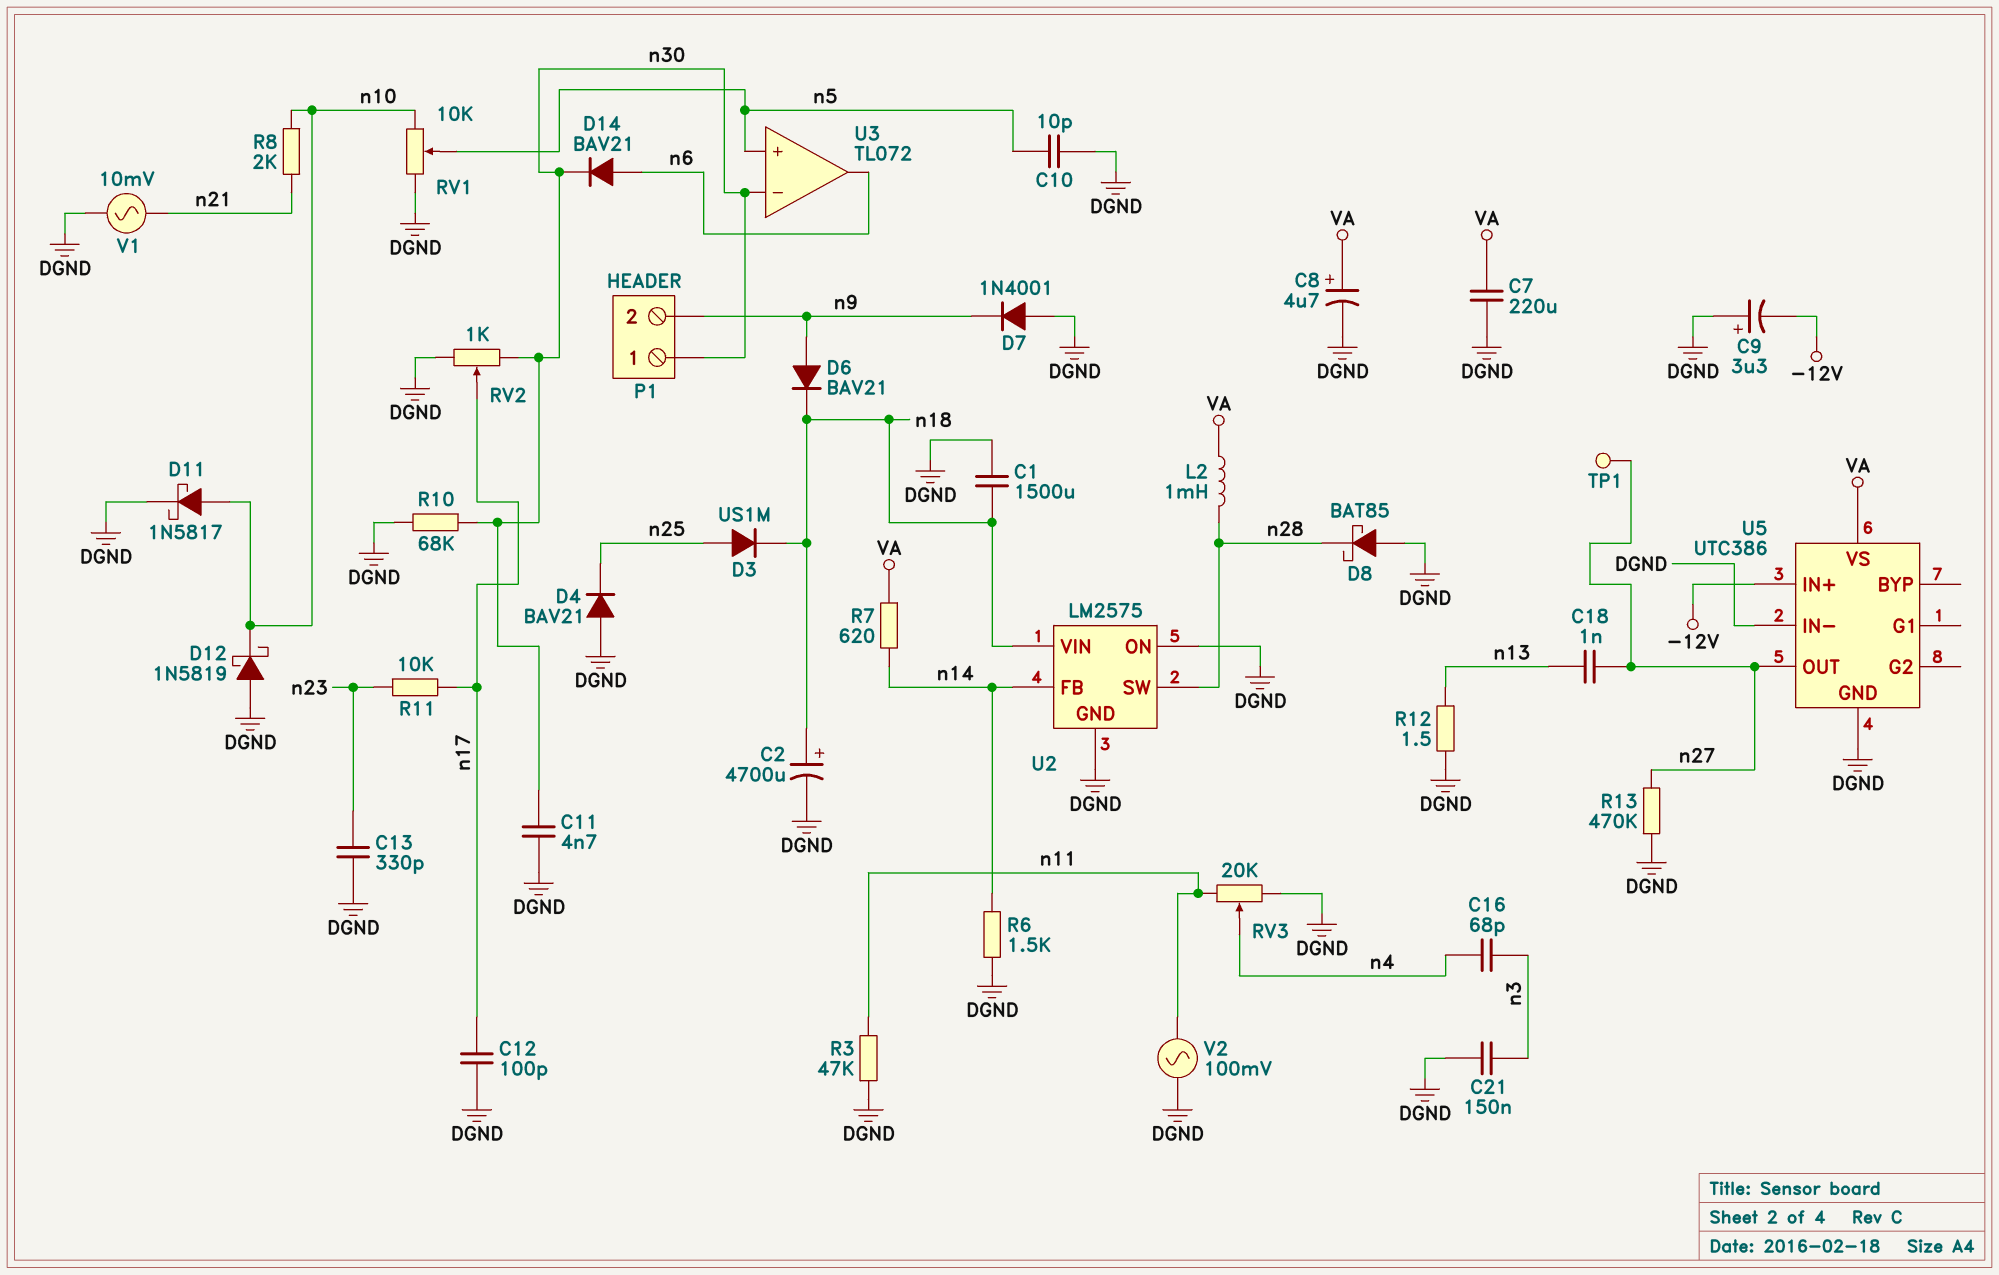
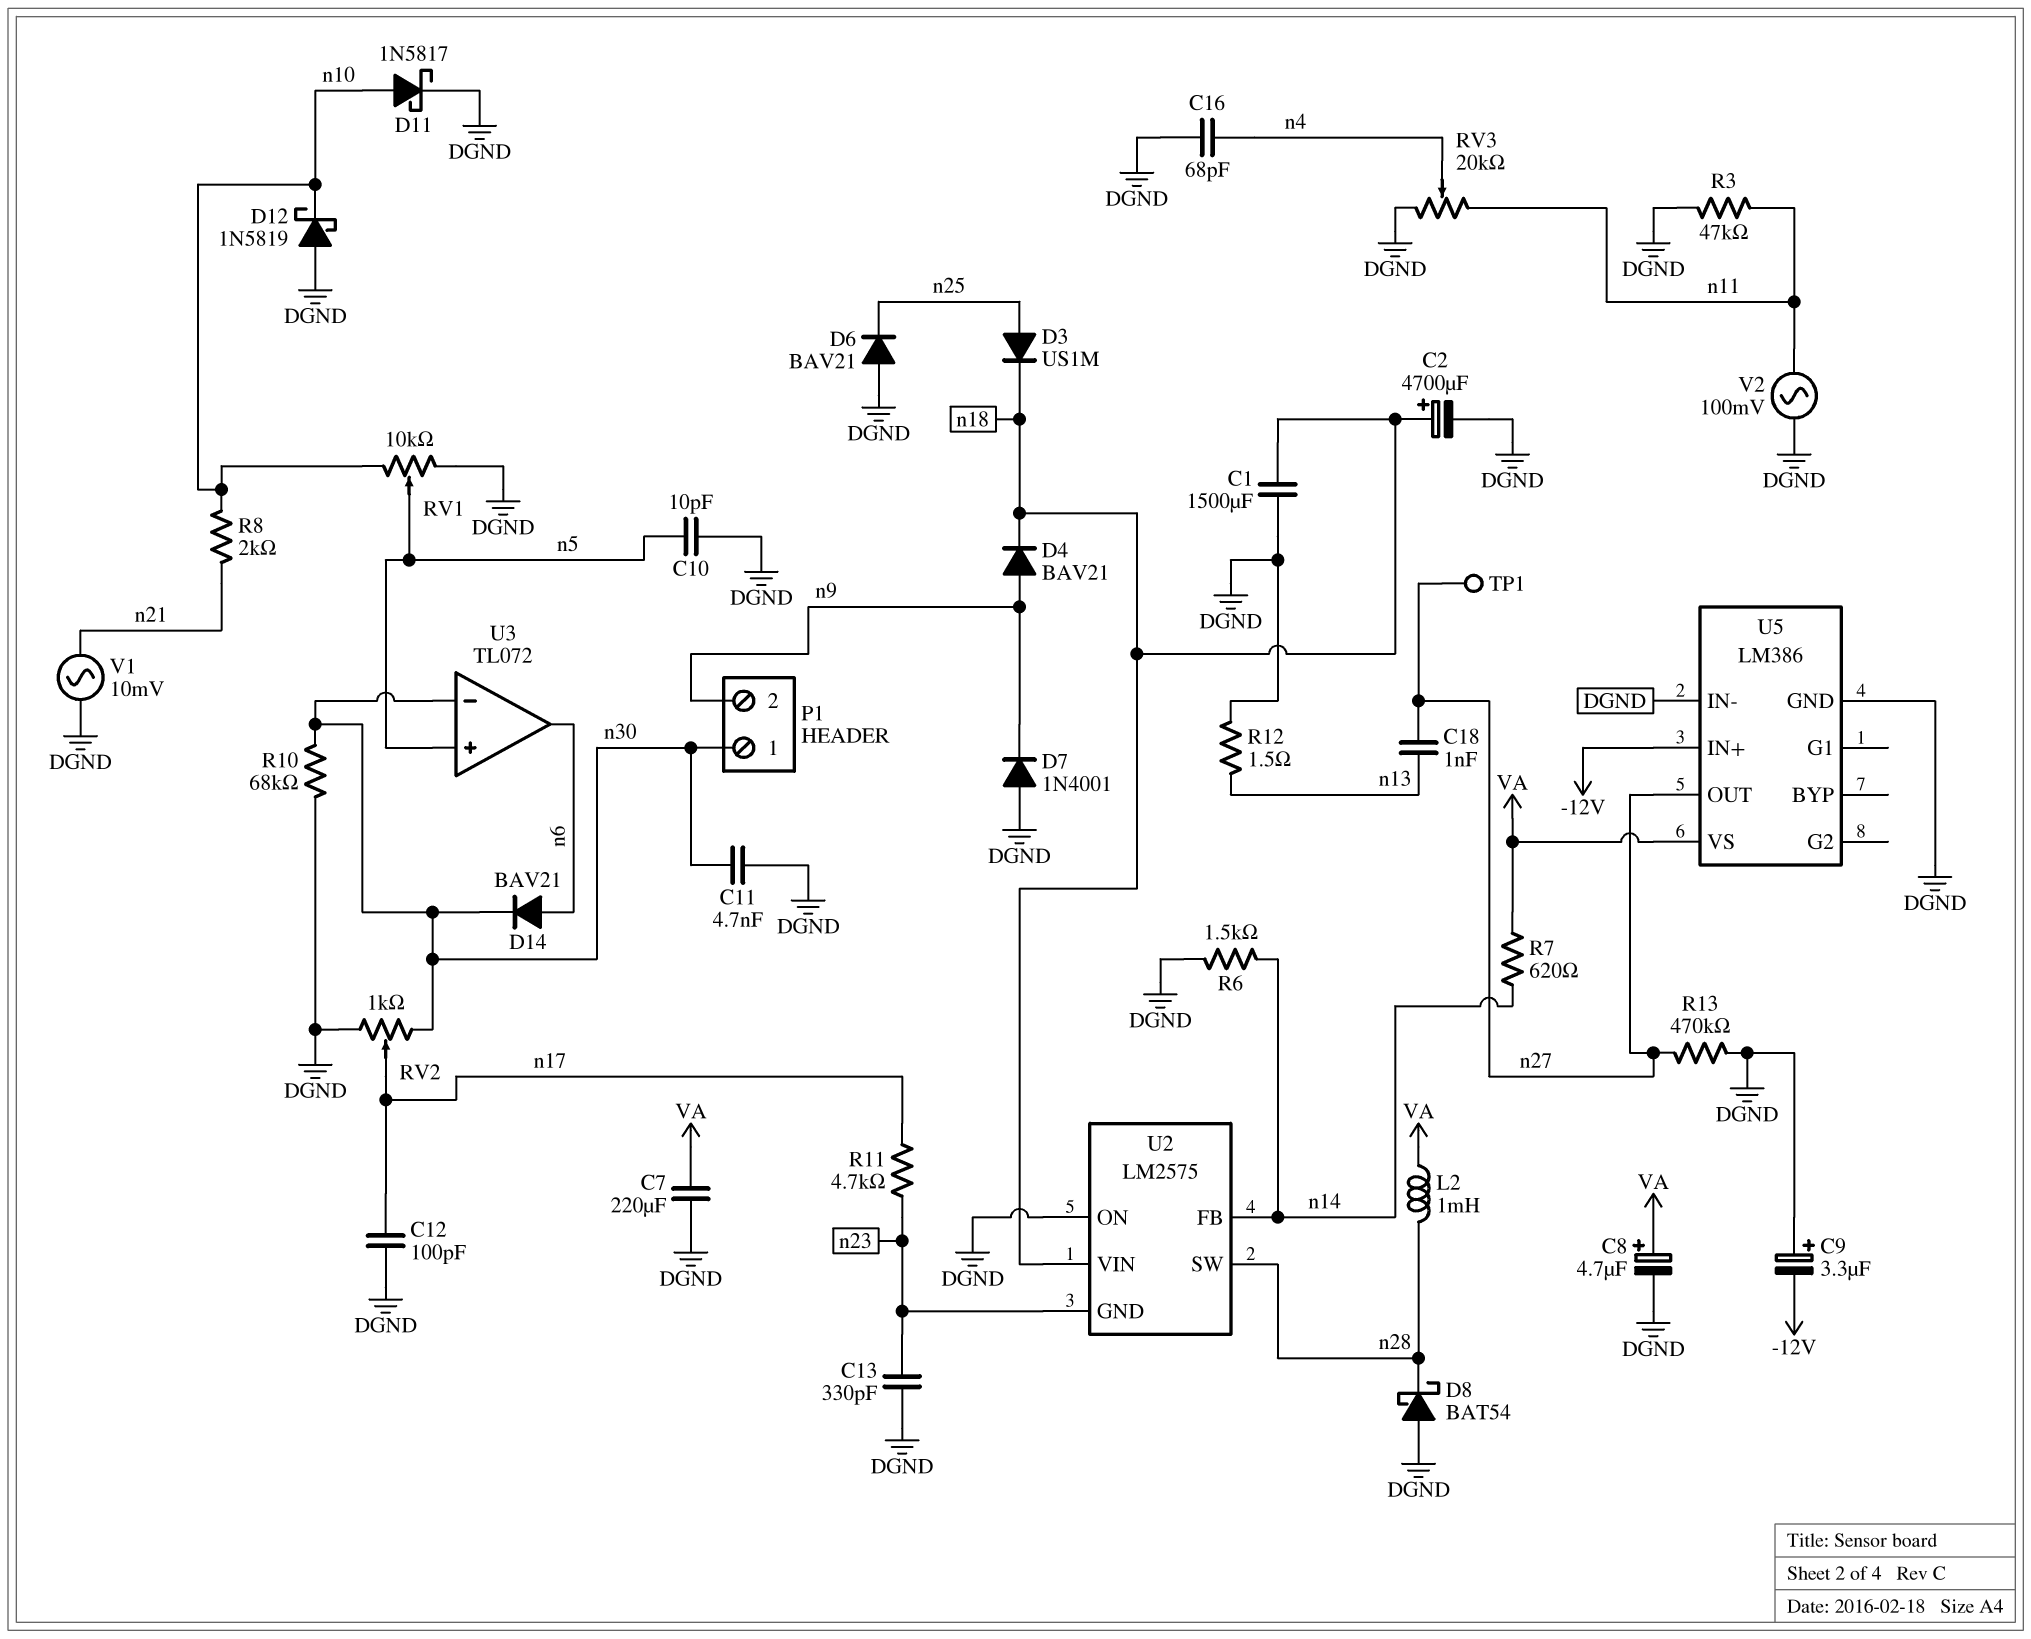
C16: 68pF (n3, n4) -> 68pF (DGND, n4)
C21: 150nF (DGND, n3) -> none
D4: diode BAV21 (A DGND, K n25) -> diode BAV21 (A n9, K n18)
D6: diode BAV21 (A n9, K n18) -> diode BAV21 (A DGND, K n25)
D8: schottky BAT85 (A DGND, K n28) -> schottky BAT54 (A DGND, K n28)
R11: 10k (n17, n23) -> 4.7k (n17, n23)
U2 pin GND: DGND -> n23
U5: UTC386 -> LM386

